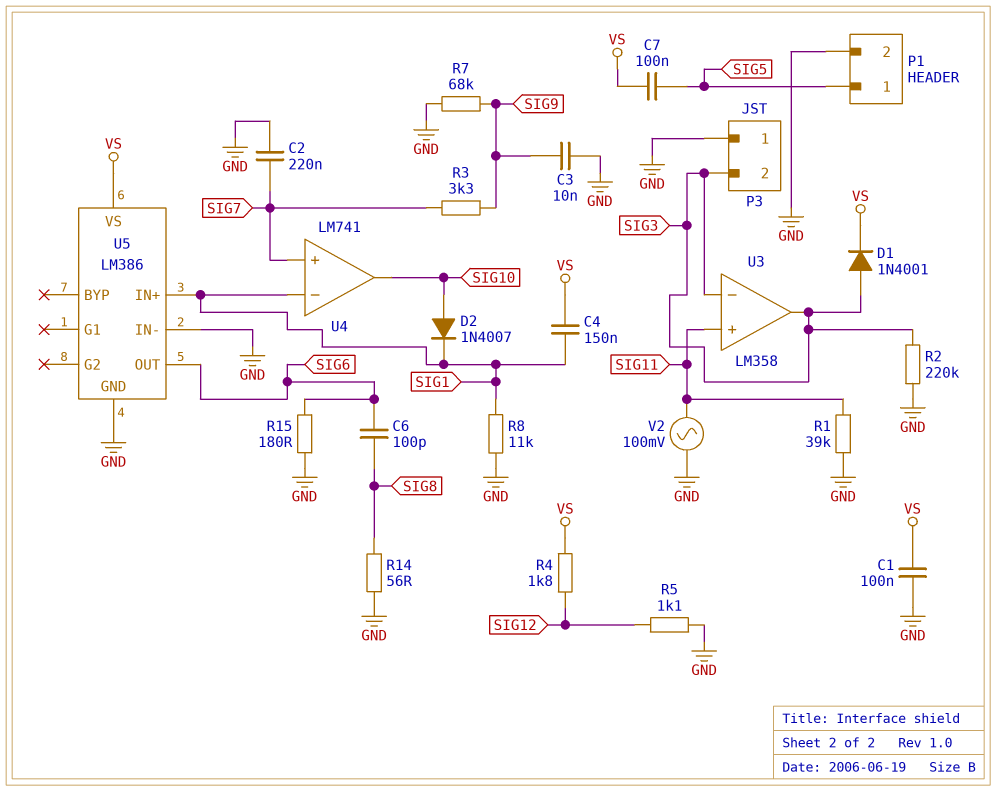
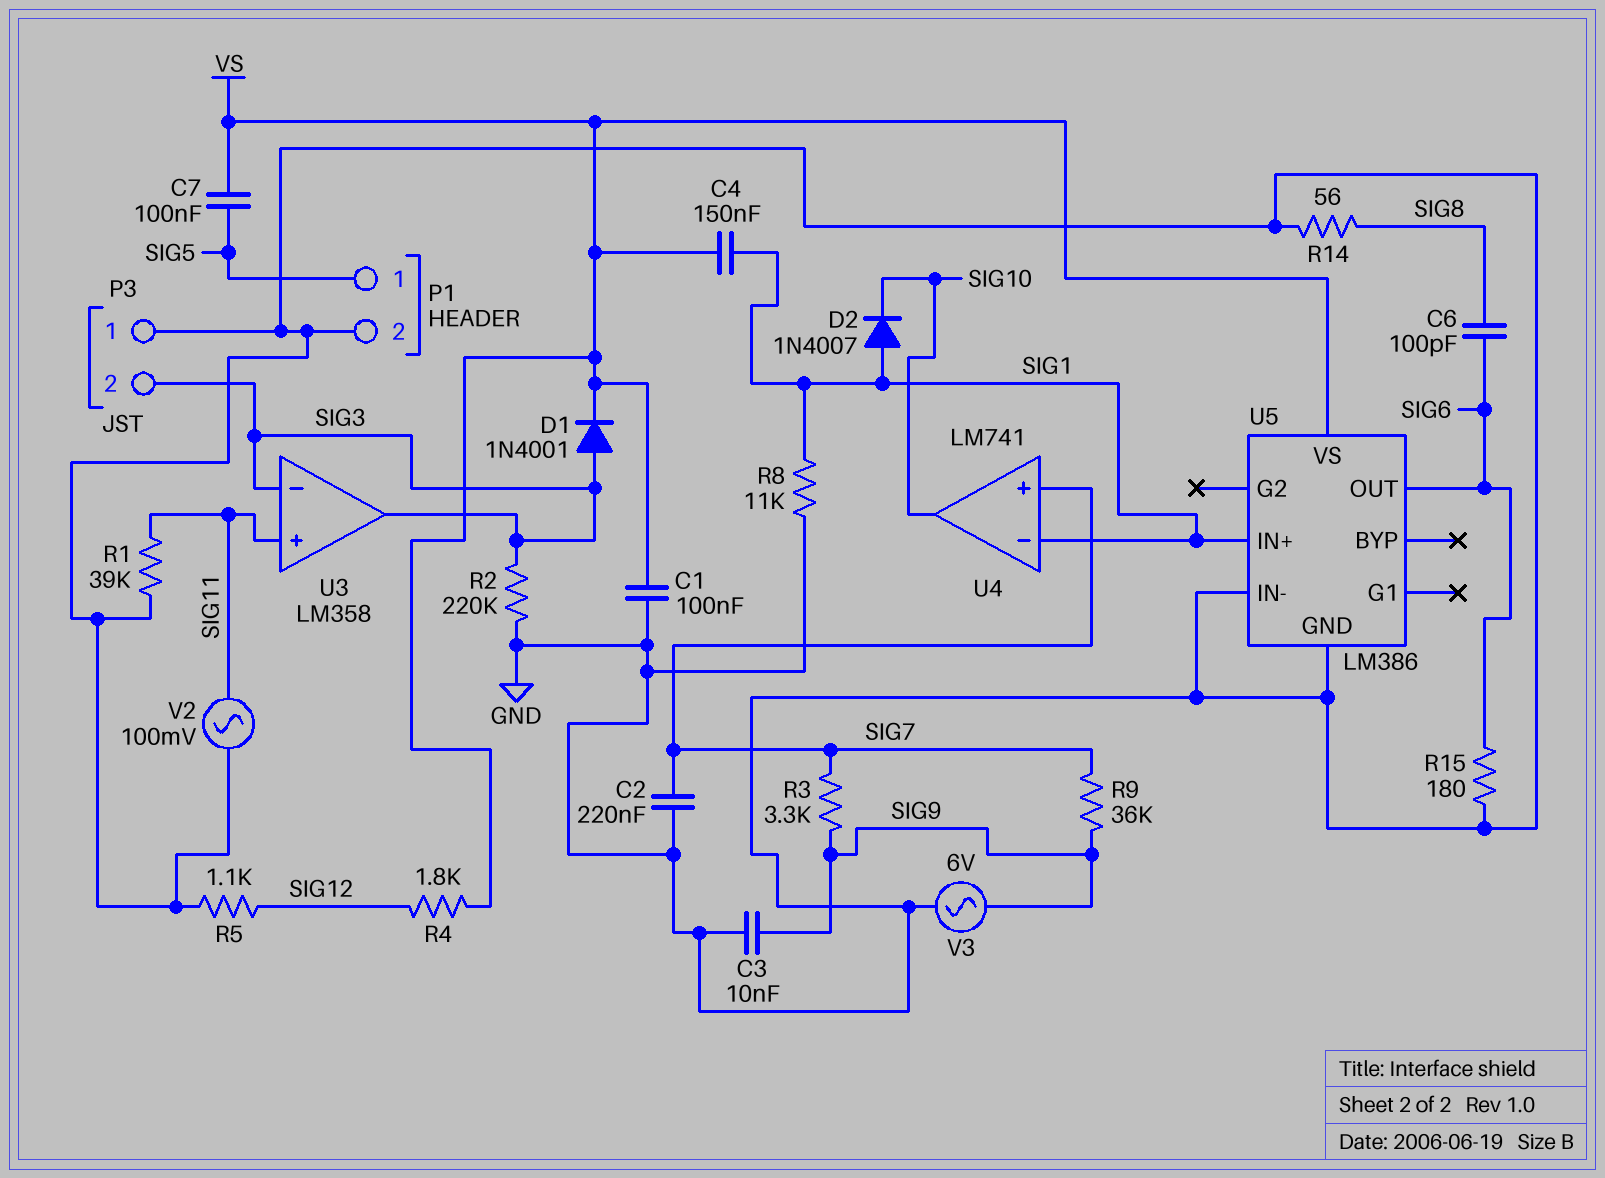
D2: diode 1N4007 (A SIG10, K SIG1) -> diode 1N4007 (A SIG1, K SIG10)
R7: 68k (GND, SIG9) -> none
R9: none -> 36k (SIG7, SIG9)
V3: none -> AC 6V (GND, SIG9)

